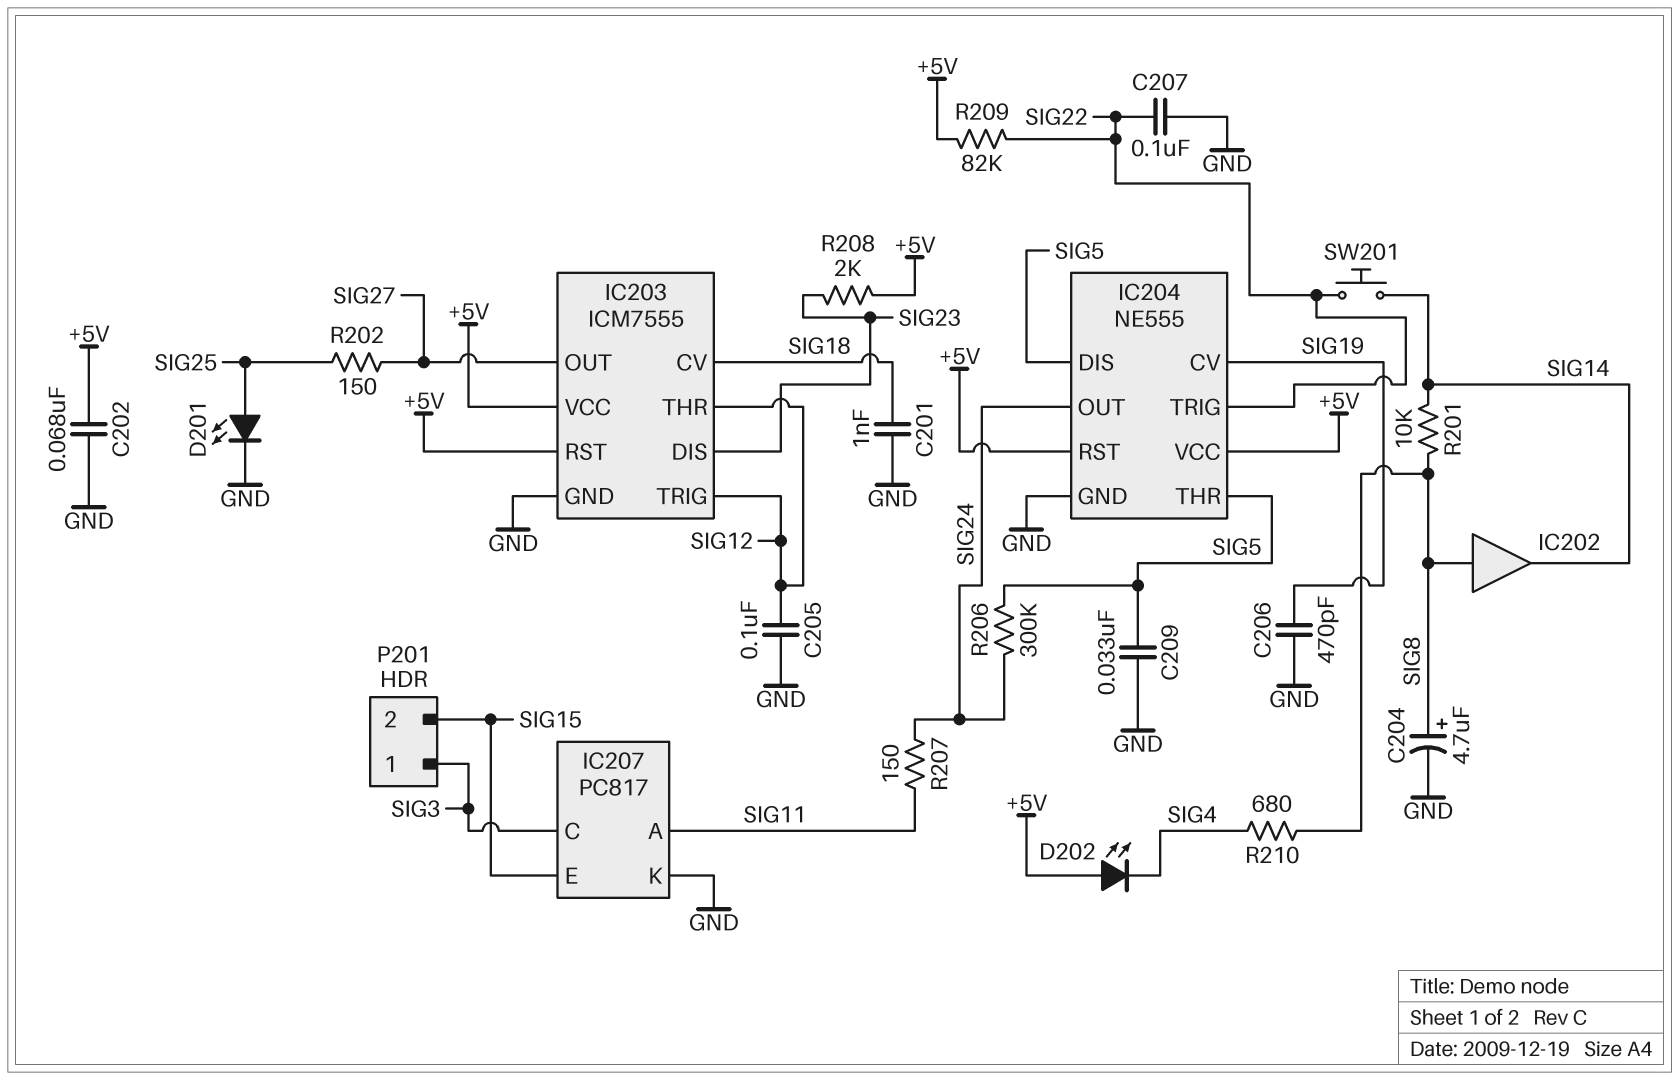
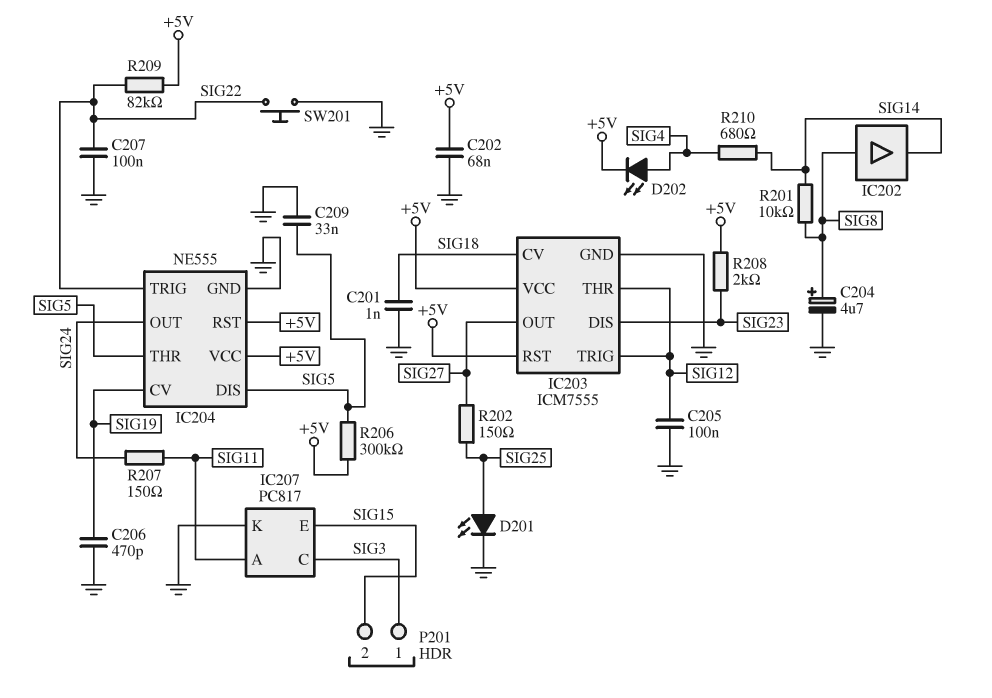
D202: LED (A +5V, K SIG4) -> LED (A SIG4, K +5V)
R206: 300k (SIG5, SIG24) -> 300k (+5V, SIG5)
R210: 680 (SIG4, SIG8) -> 680 (SIG4, SIG14)
SW201: button (SIG14, SIG22) -> button (GND, SIG22)

